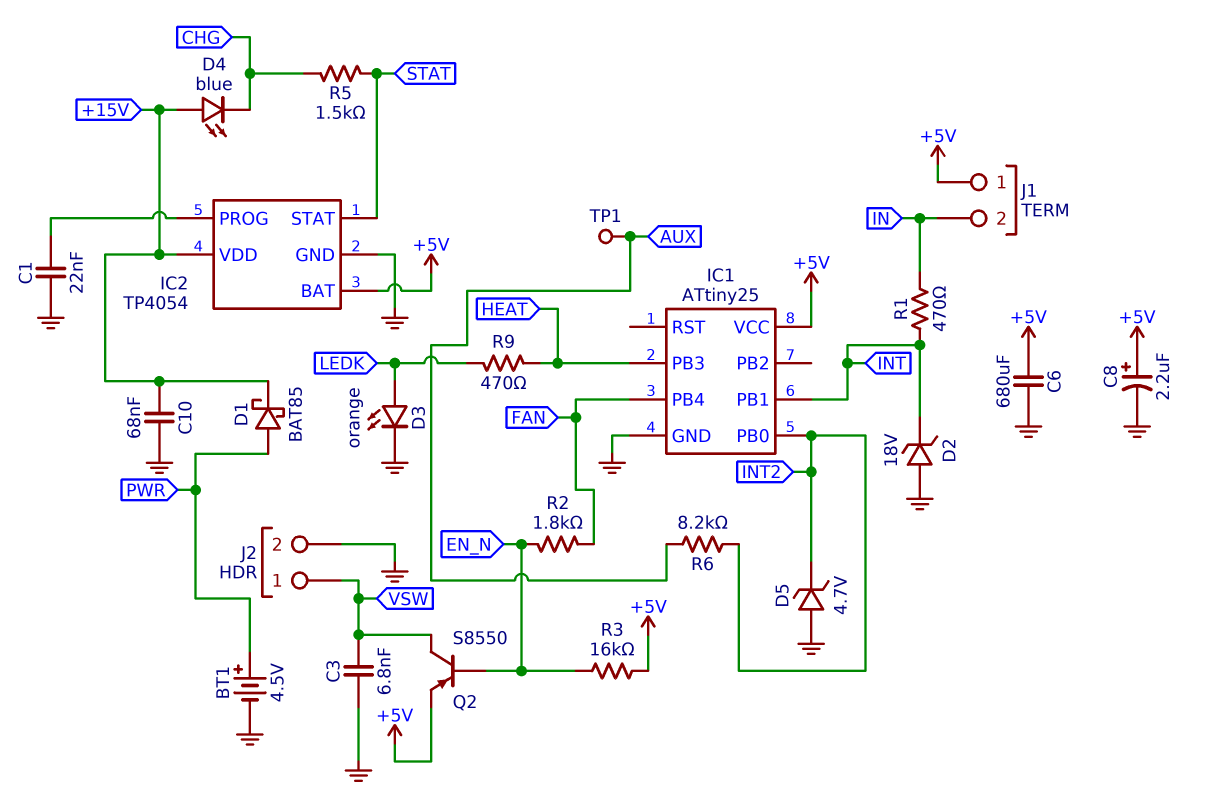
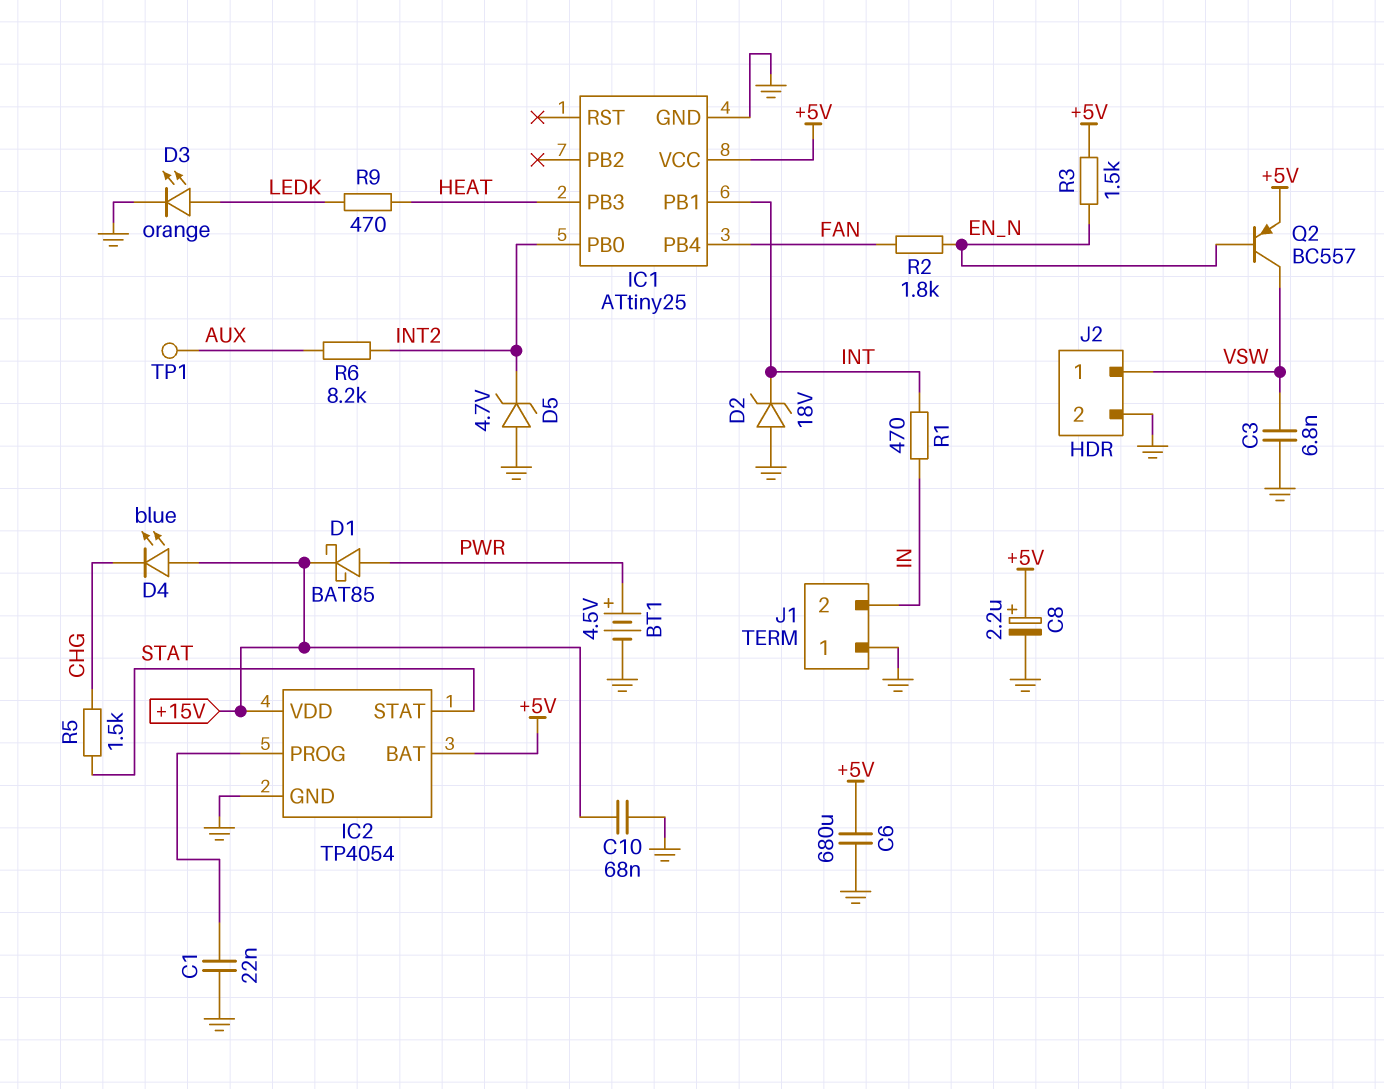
J1 pin 1: +5V -> GND
Q2: PNP S8550 (B EN_N, C VSW, E +5V) -> PNP BC557 (B EN_N, C VSW, E +5V)
R3: 16k (+5V, EN_N) -> 1.5k (+5V, EN_N)

